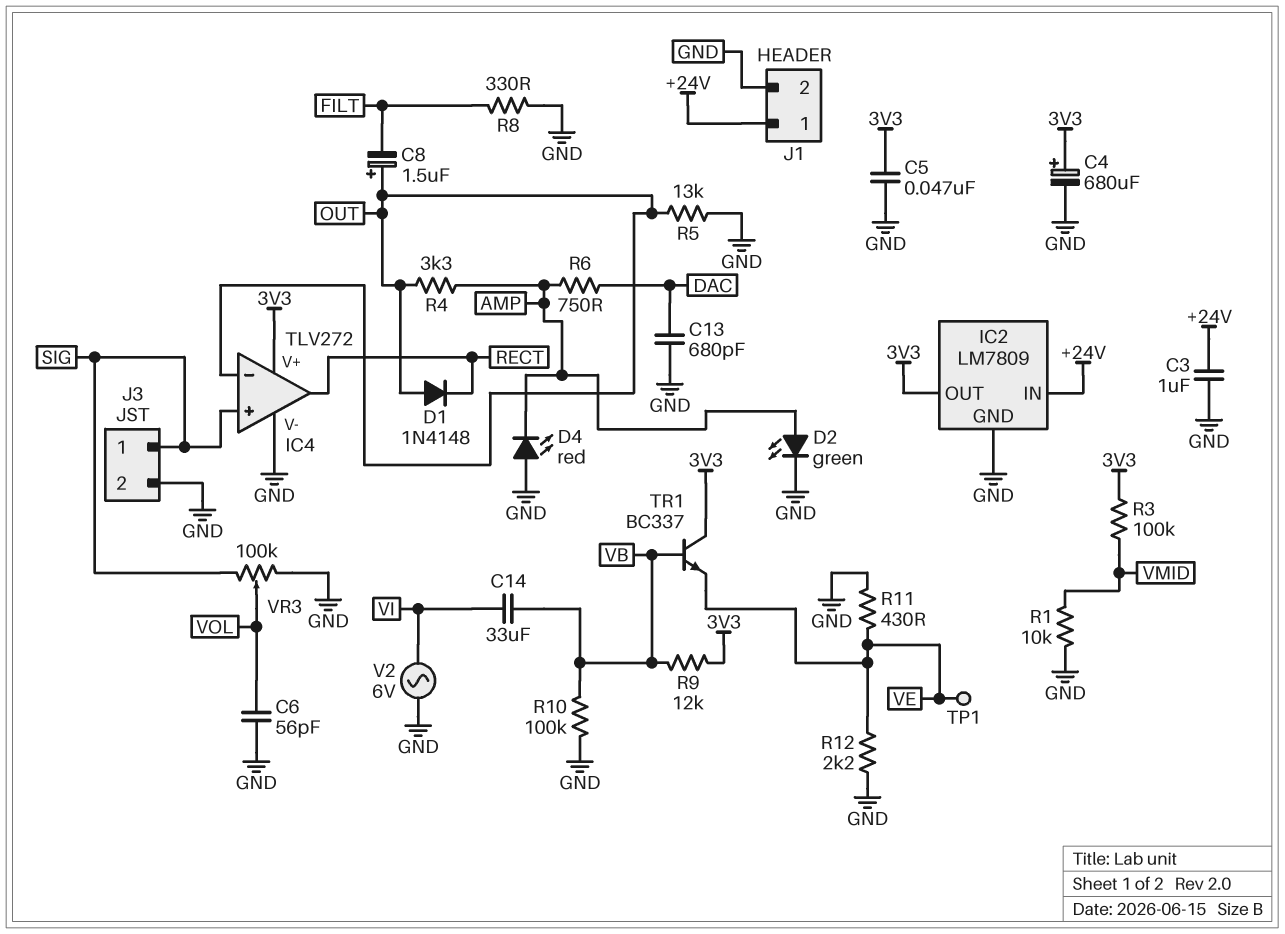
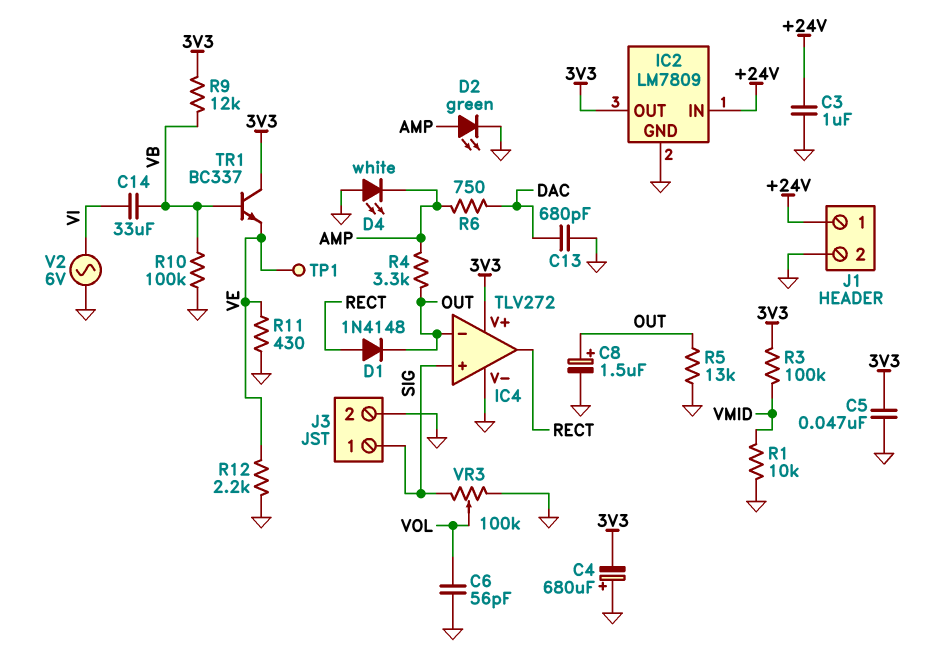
C4: 680uF (plus 3V3, minus GND) -> 680uF (plus GND, minus 3V3)
C8: 1.5uF (plus OUT, minus FILT) -> 1.5uF (plus OUT, minus GND)
D1: diode 1N4148 (A OUT, K RECT) -> diode 1N4148 (A RECT, K OUT)
D4: LED red (A GND, K AMP) -> LED white (A GND, K AMP)
R8: 330 (FILT, GND) -> none

